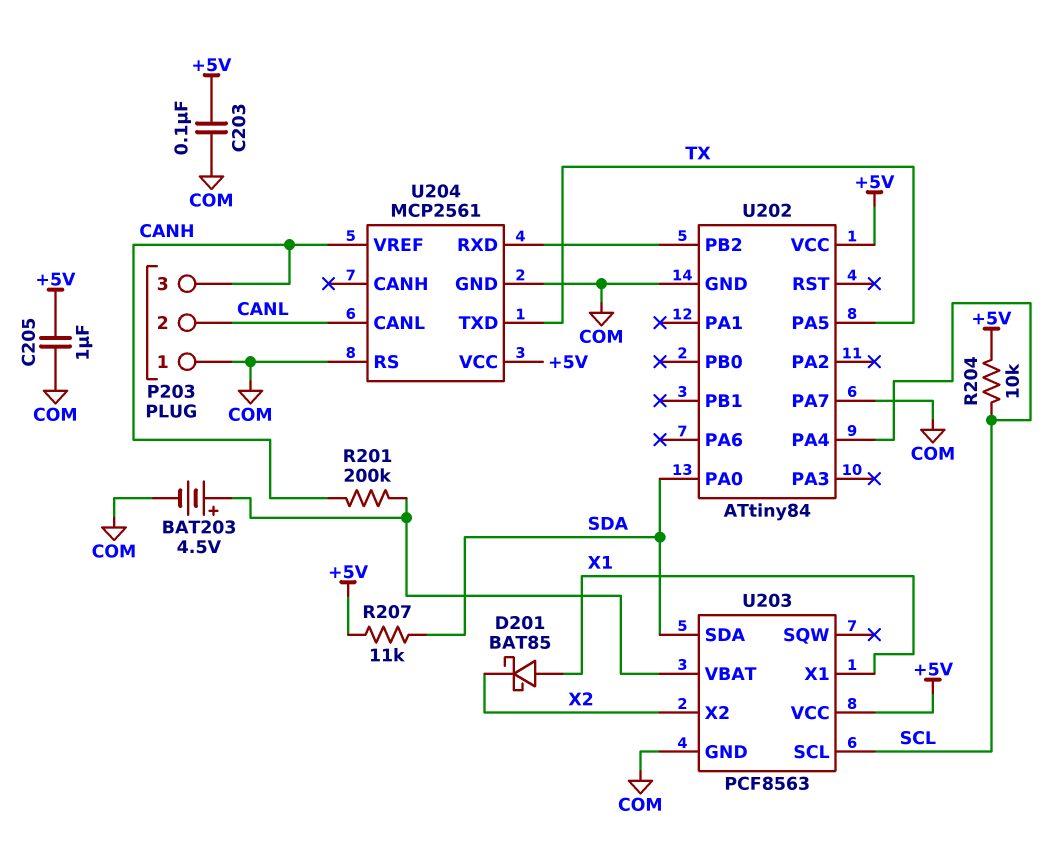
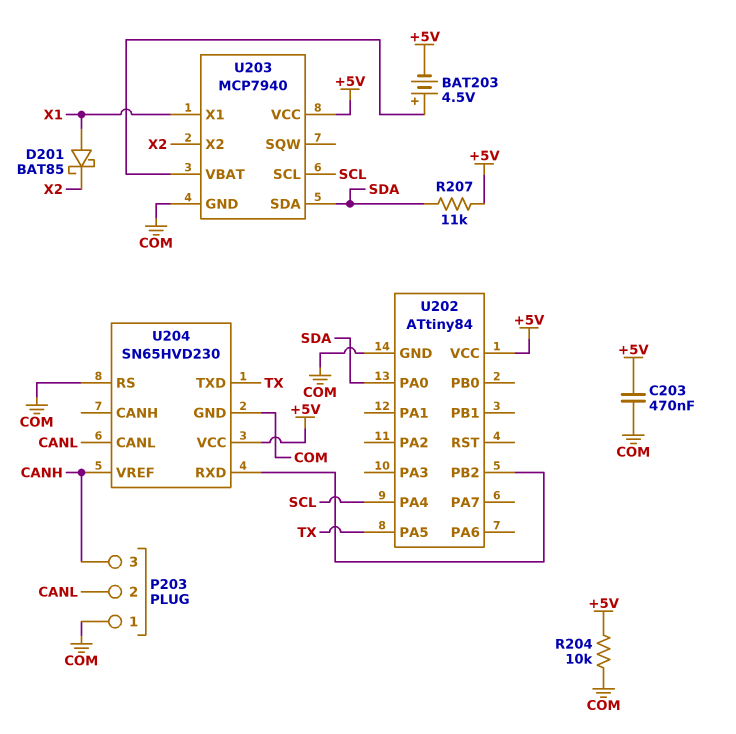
BAT203: 4.5V (plus U203/VBAT, minus COM) -> 4.5V (plus U203/VBAT, minus +5V)
C203: 100nF (+5V, COM) -> 470nF (+5V, COM)
C205: 1uF (+5V, COM) -> none
R201: 200k (CANH, U203/VBAT) -> none
R204: 10k (+5V, SCL) -> 10k (+5V, COM)
U202 pin PA7: COM -> none
U203: PCF8563 -> MCP7940
U204: MCP2561 -> SN65HVD230

